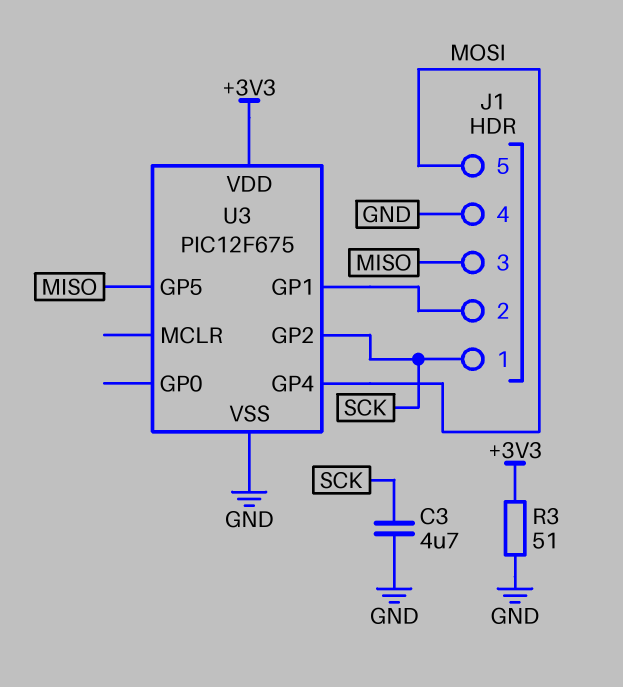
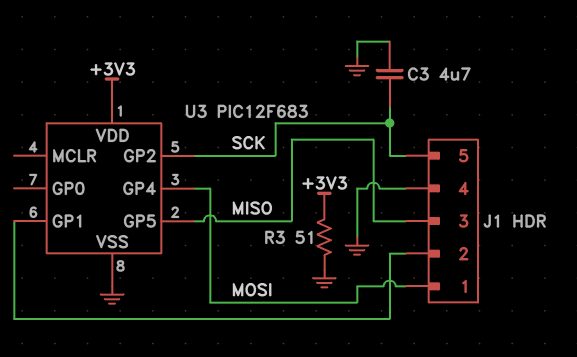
J1 pin 1: SCK -> MOSI
J1 pin 5: MOSI -> SCK
U3: PIC12F675 -> PIC12F683

